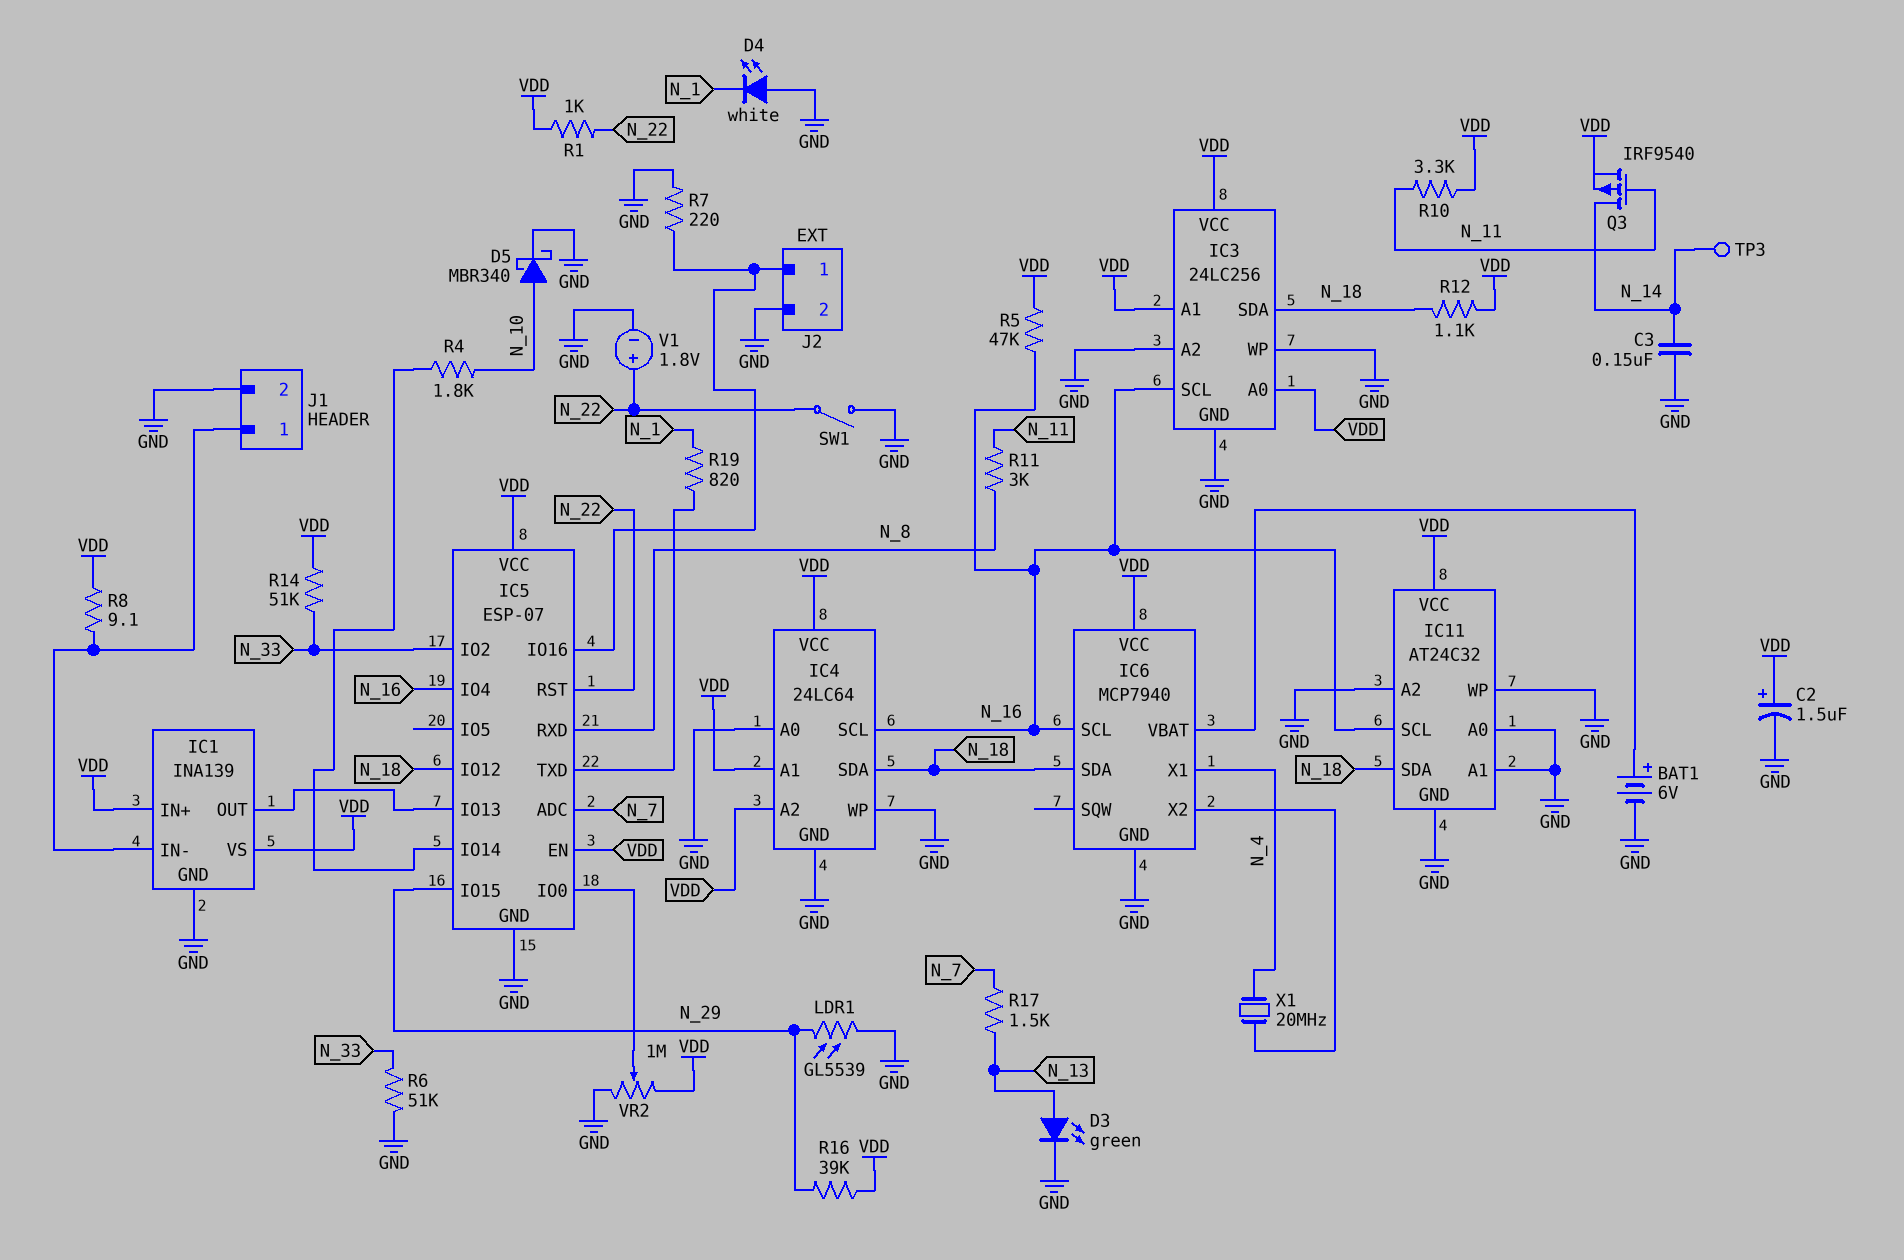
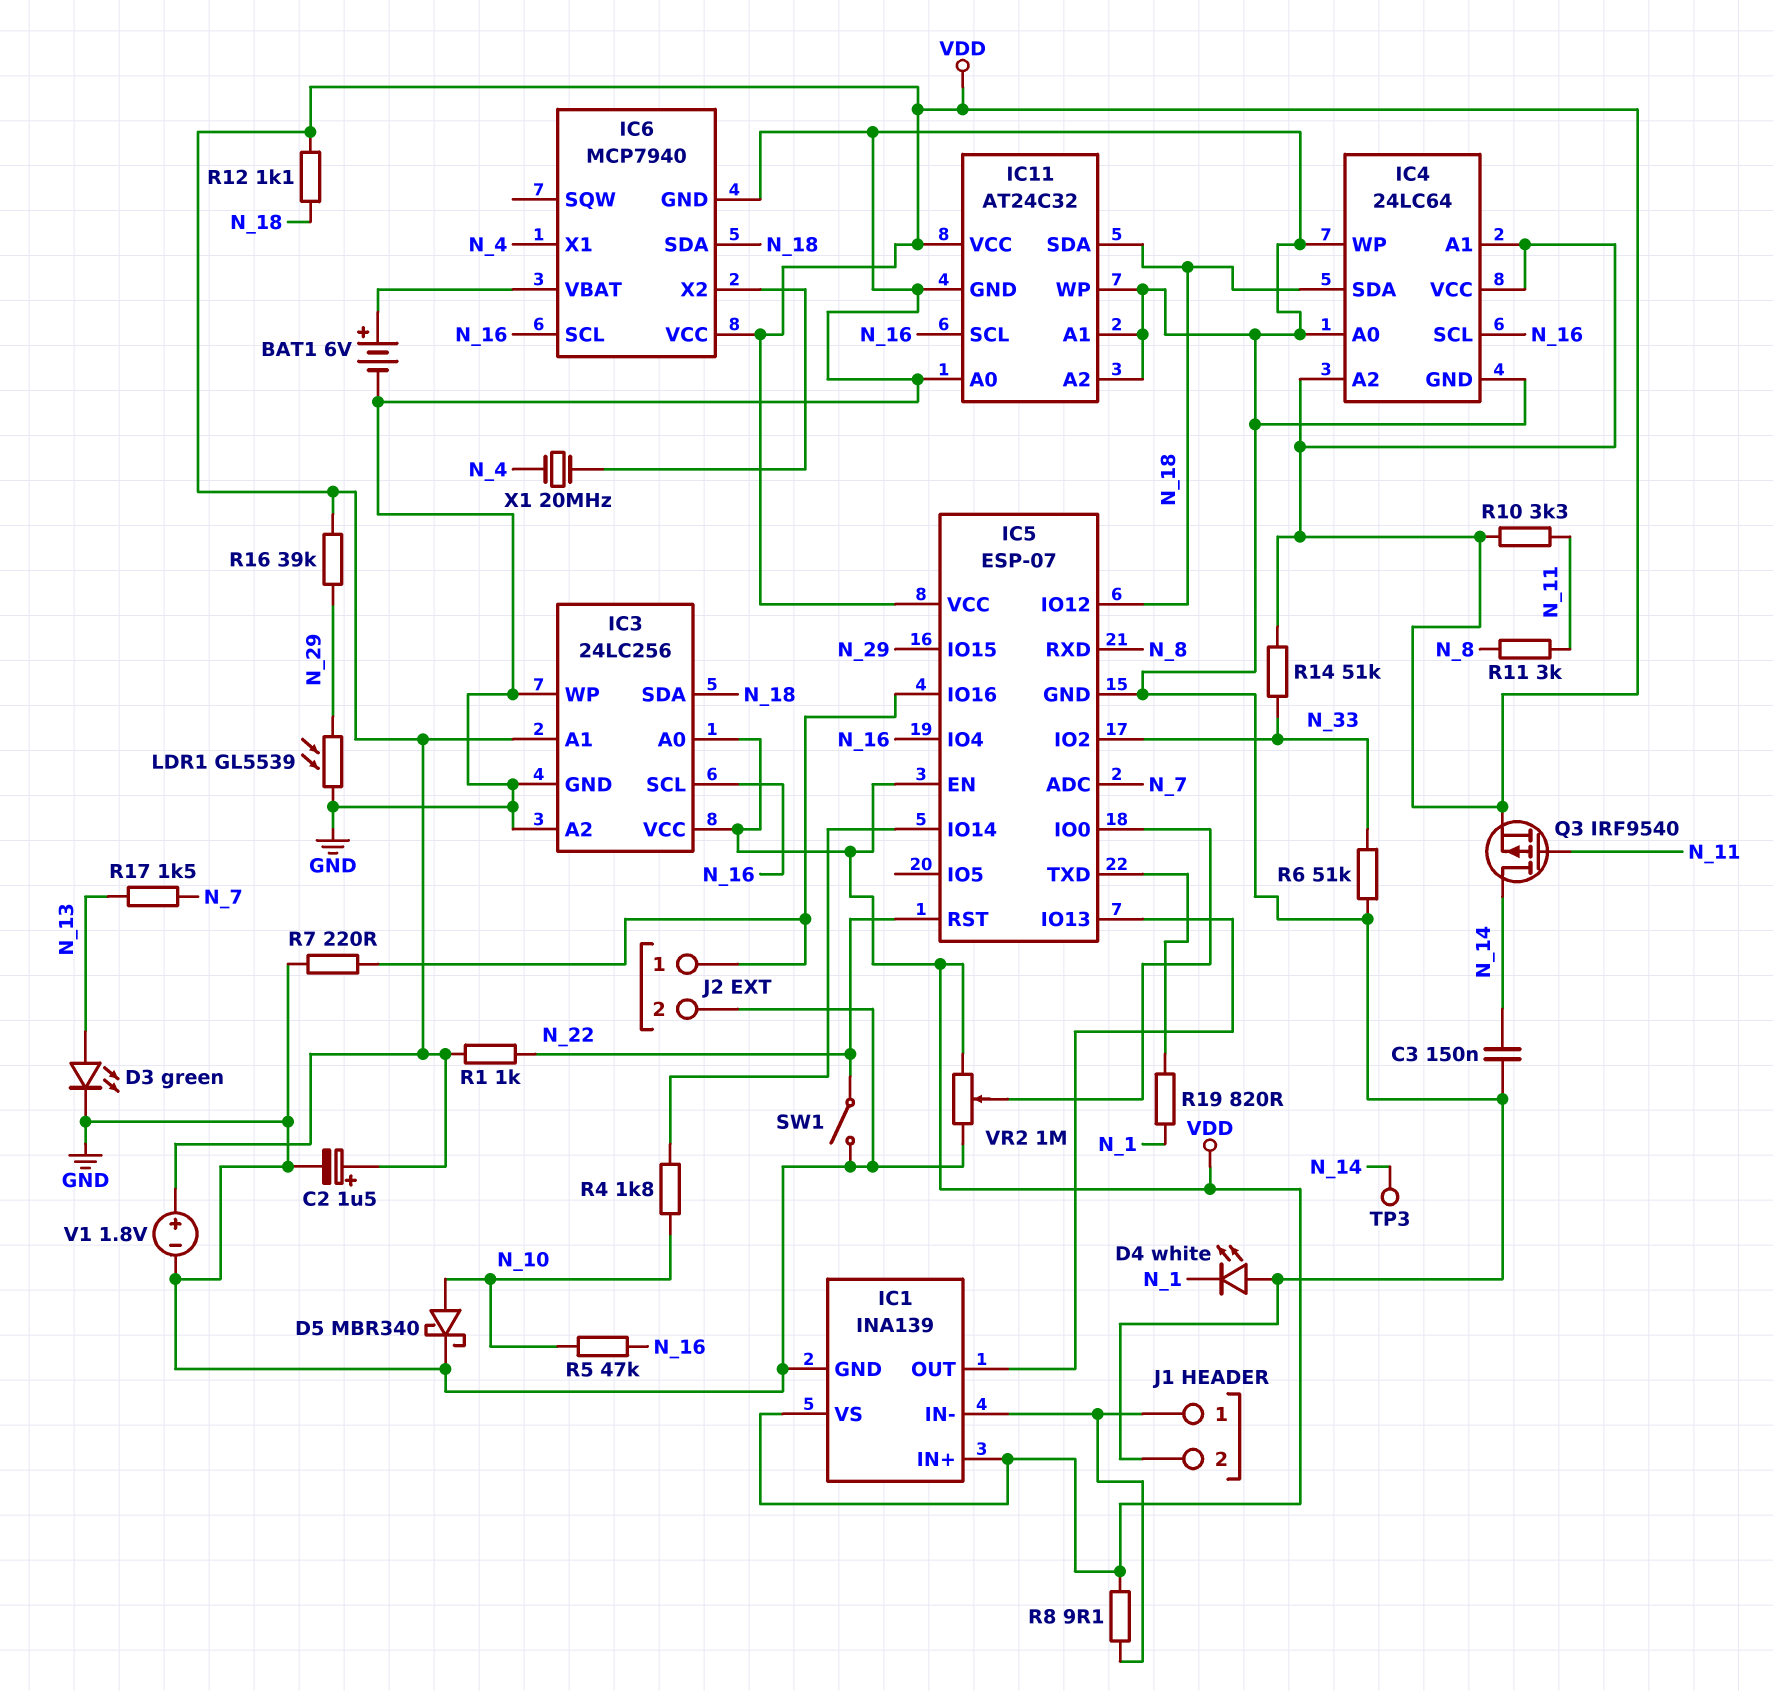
R5: 47k (N_16, VDD) -> 47k (N_10, N_16)
V1: 1.8V (plus N_22, minus GND) -> 1.8V (plus VDD, minus GND)

